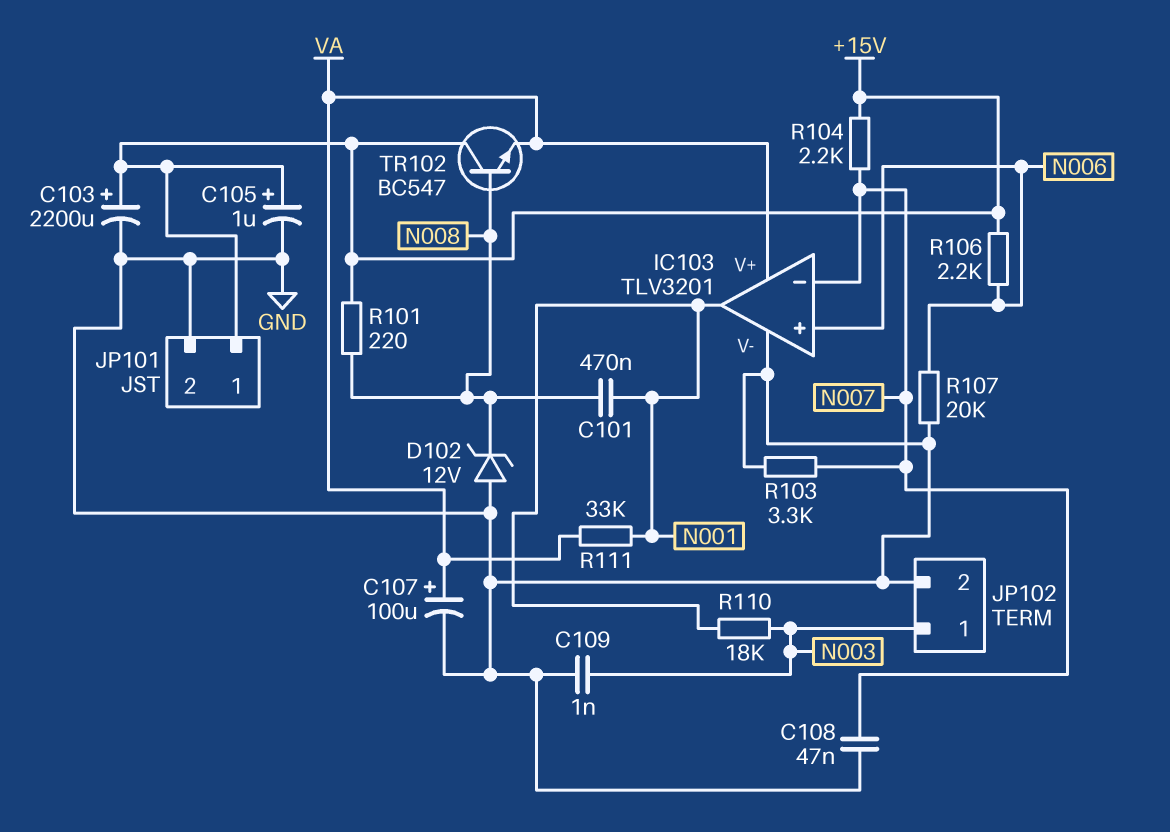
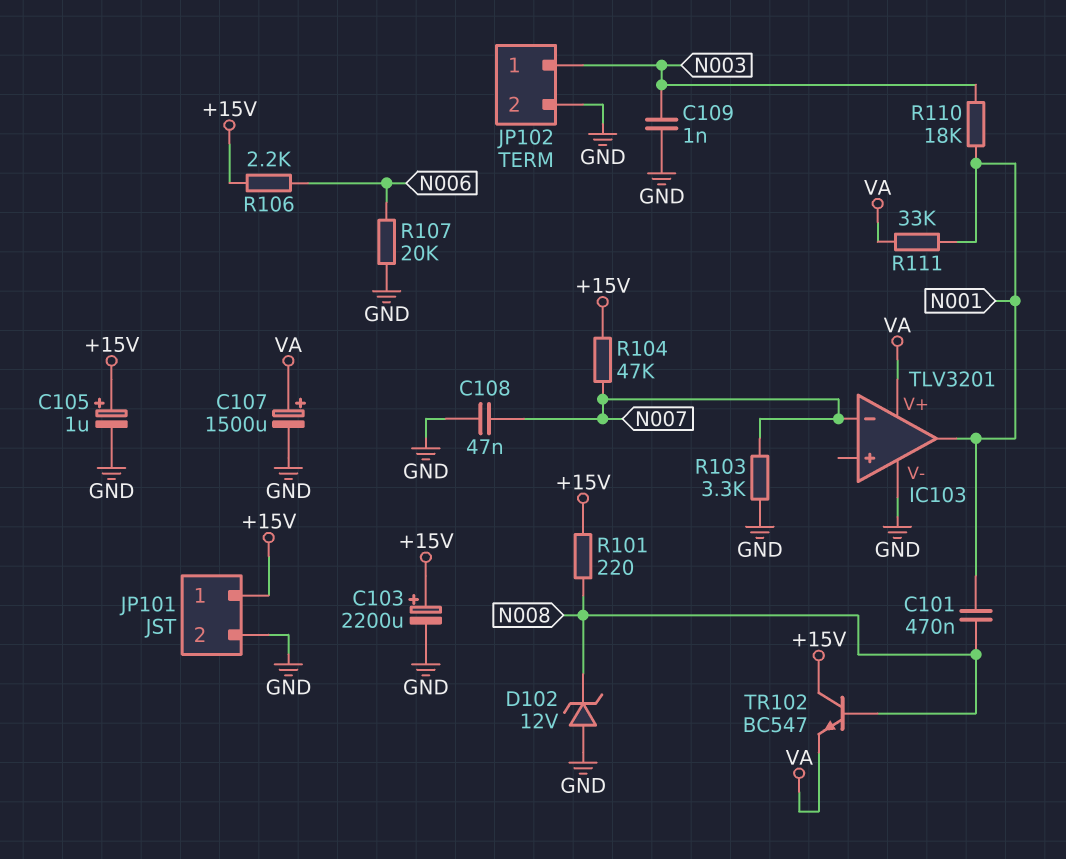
C107: 100uF (plus VA, minus GND) -> 1500uF (plus VA, minus GND)
IC103 pin in+: N006 -> none
R104: 2.2k (+15V, N007) -> 47k (+15V, N007)

